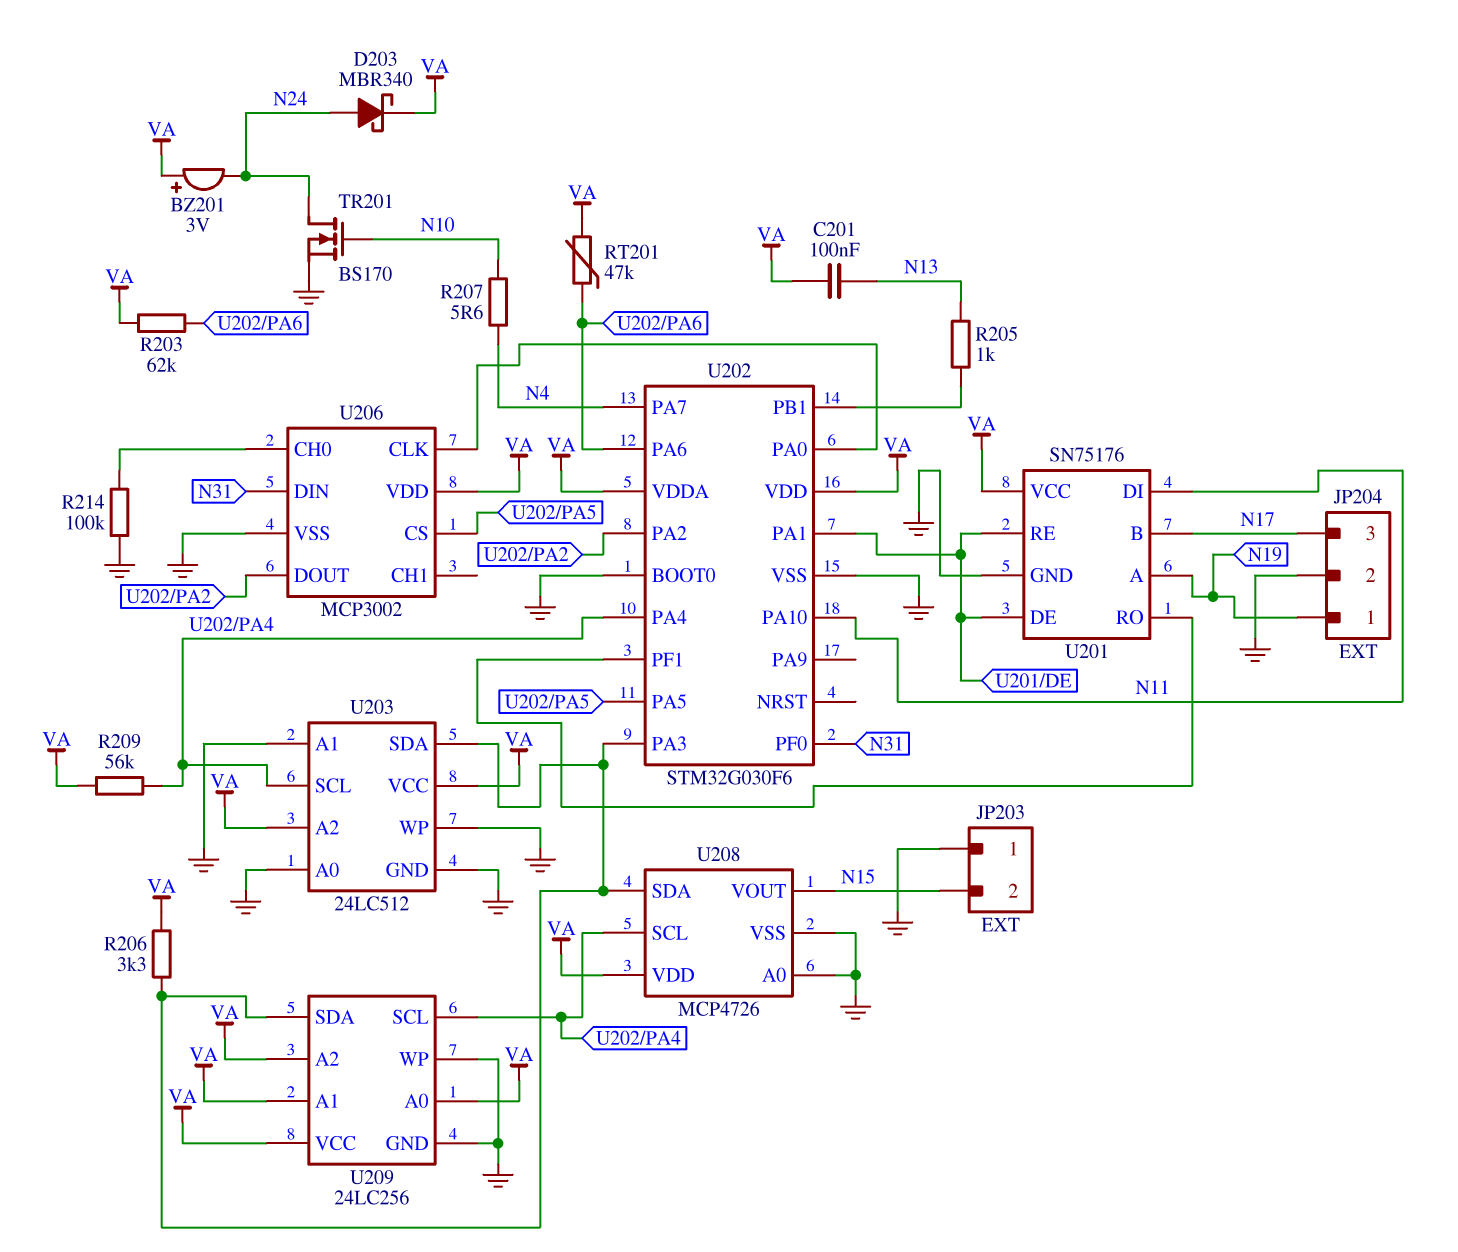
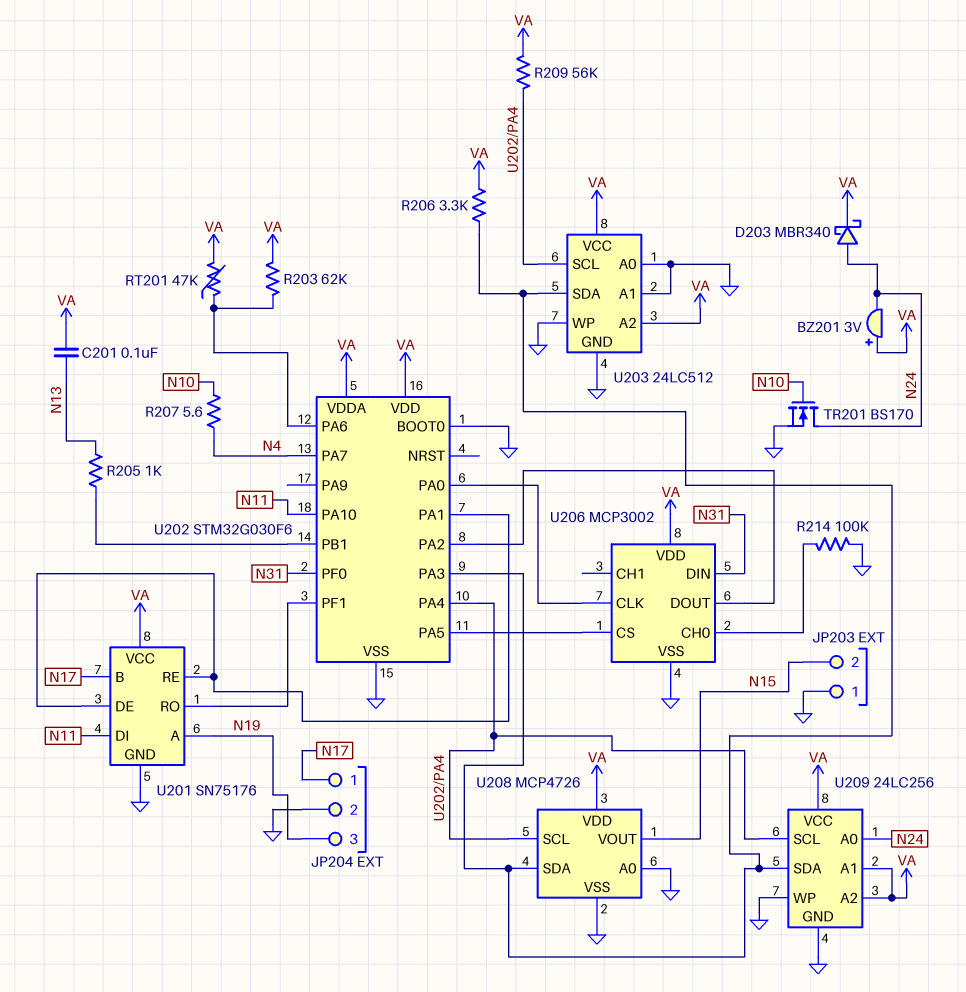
JP204 pin 1: N19 -> N17
JP204 pin 3: N17 -> N19
U209 pin A0: VA -> N24

